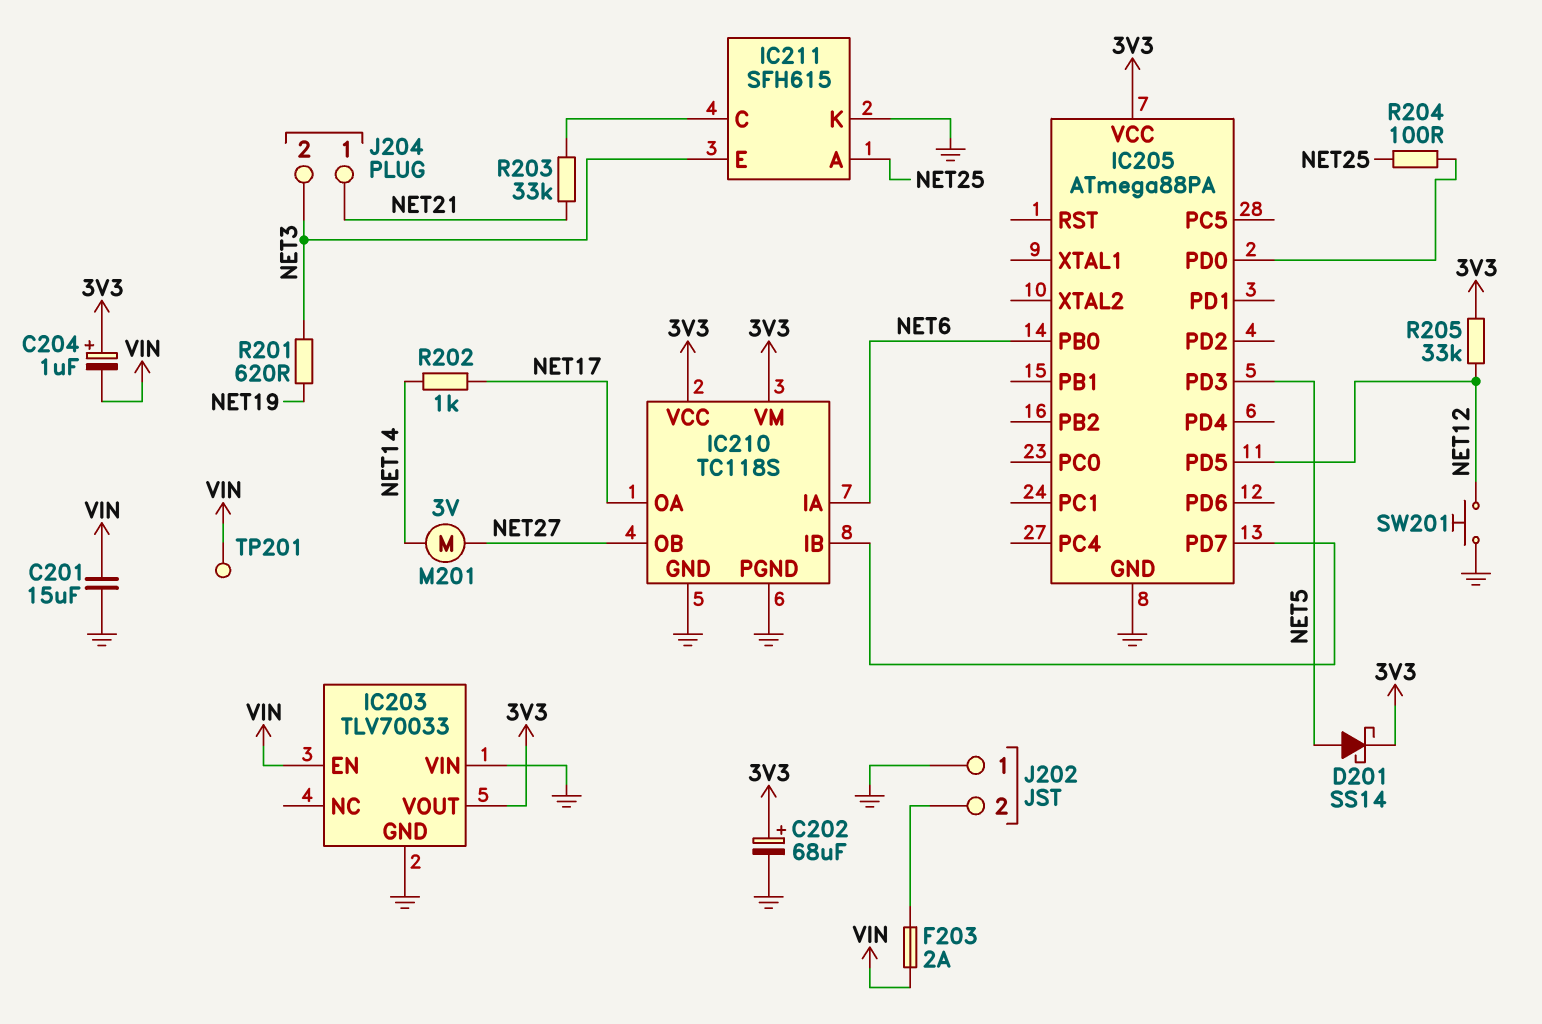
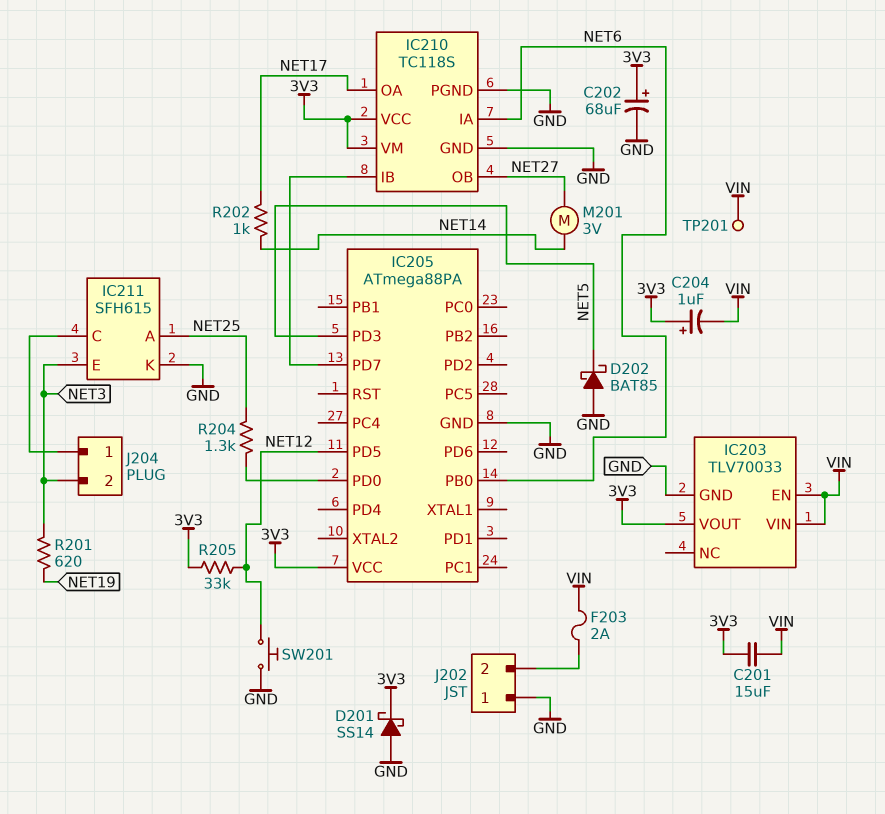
C201: 15uF (GND, VIN) -> 15uF (3V3, VIN)
D201: schottky SS14 (A NET5, K 3V3) -> schottky SS14 (A GND, K 3V3)
D202: none -> schottky BAT85 (A GND, K NET5)
IC203 pin VIN: GND -> VIN
J204 pin 1: NET21 -> IC211/C
R203: 33k (IC211/C, NET21) -> none
R204: 100 (IC205/PD0, NET25) -> 1.3k (IC205/PD0, NET25)

